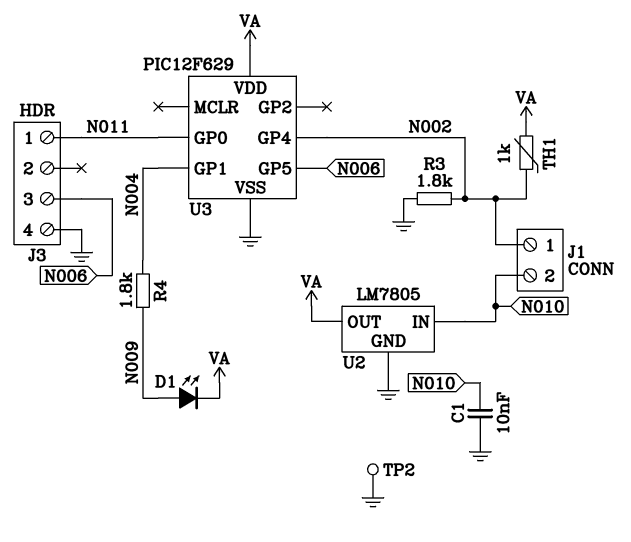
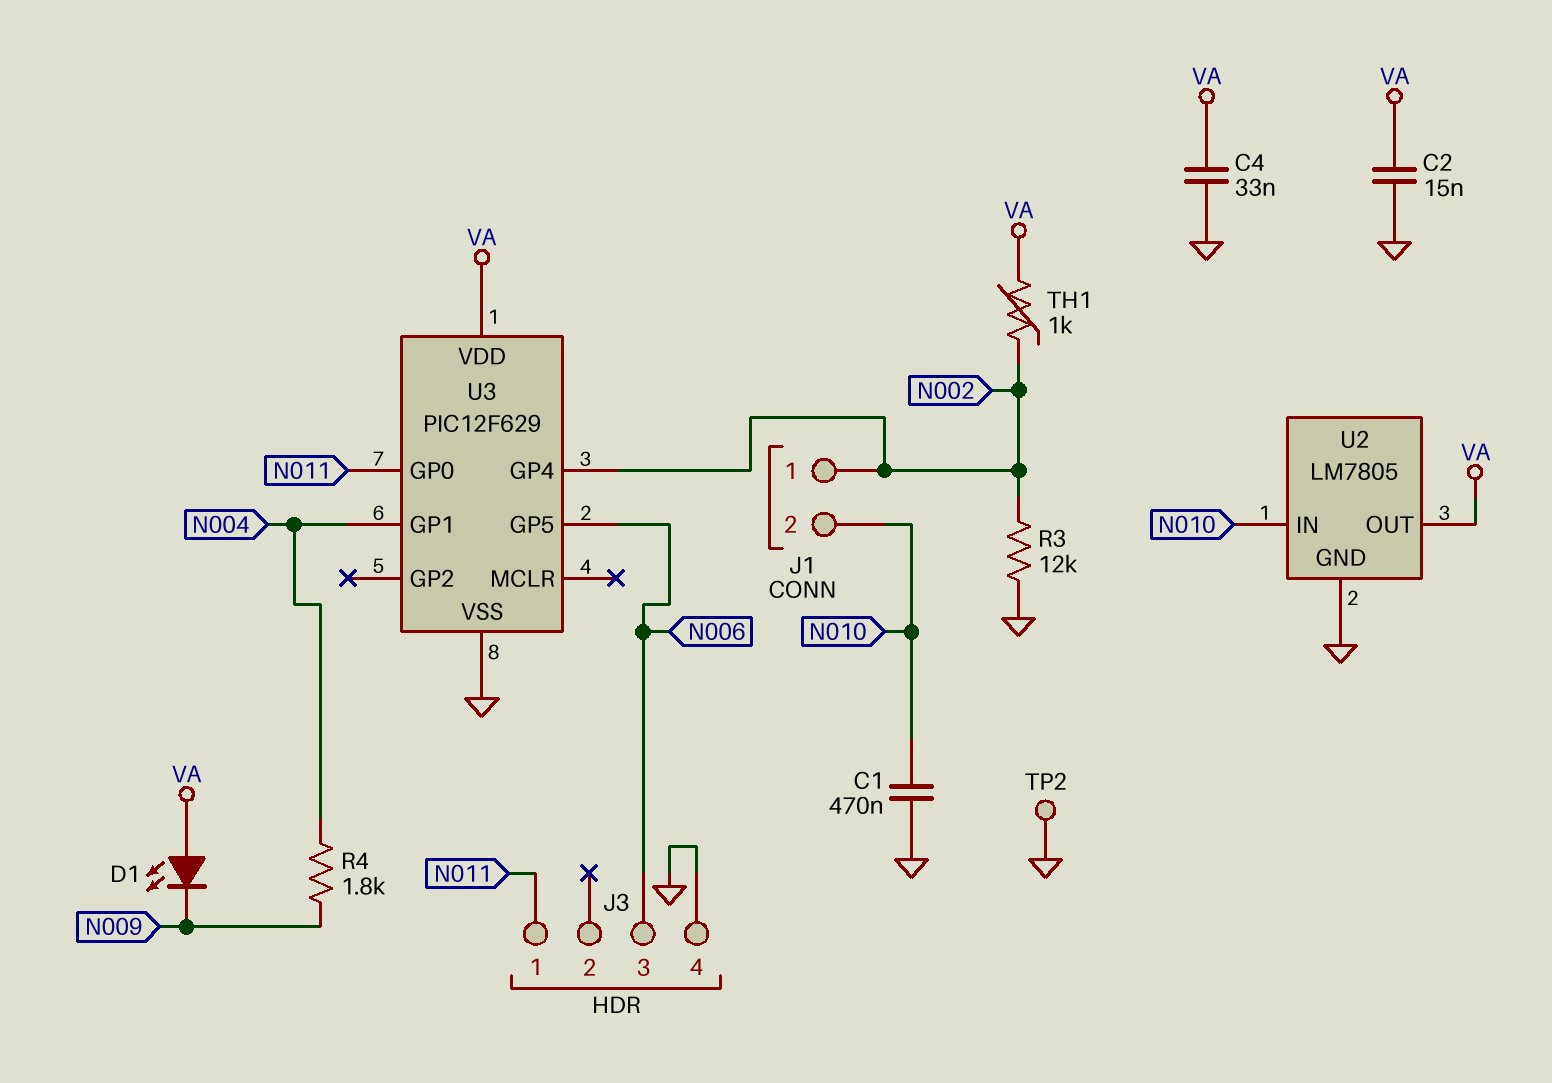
C1: 10nF (GND, N010) -> 470nF (GND, N010)
C2: none -> 15nF (GND, VA)
C4: none -> 33nF (GND, VA)
D1: LED (A N009, K VA) -> LED (A VA, K N009)
R3: 1.8k (GND, N002) -> 12k (GND, N002)

